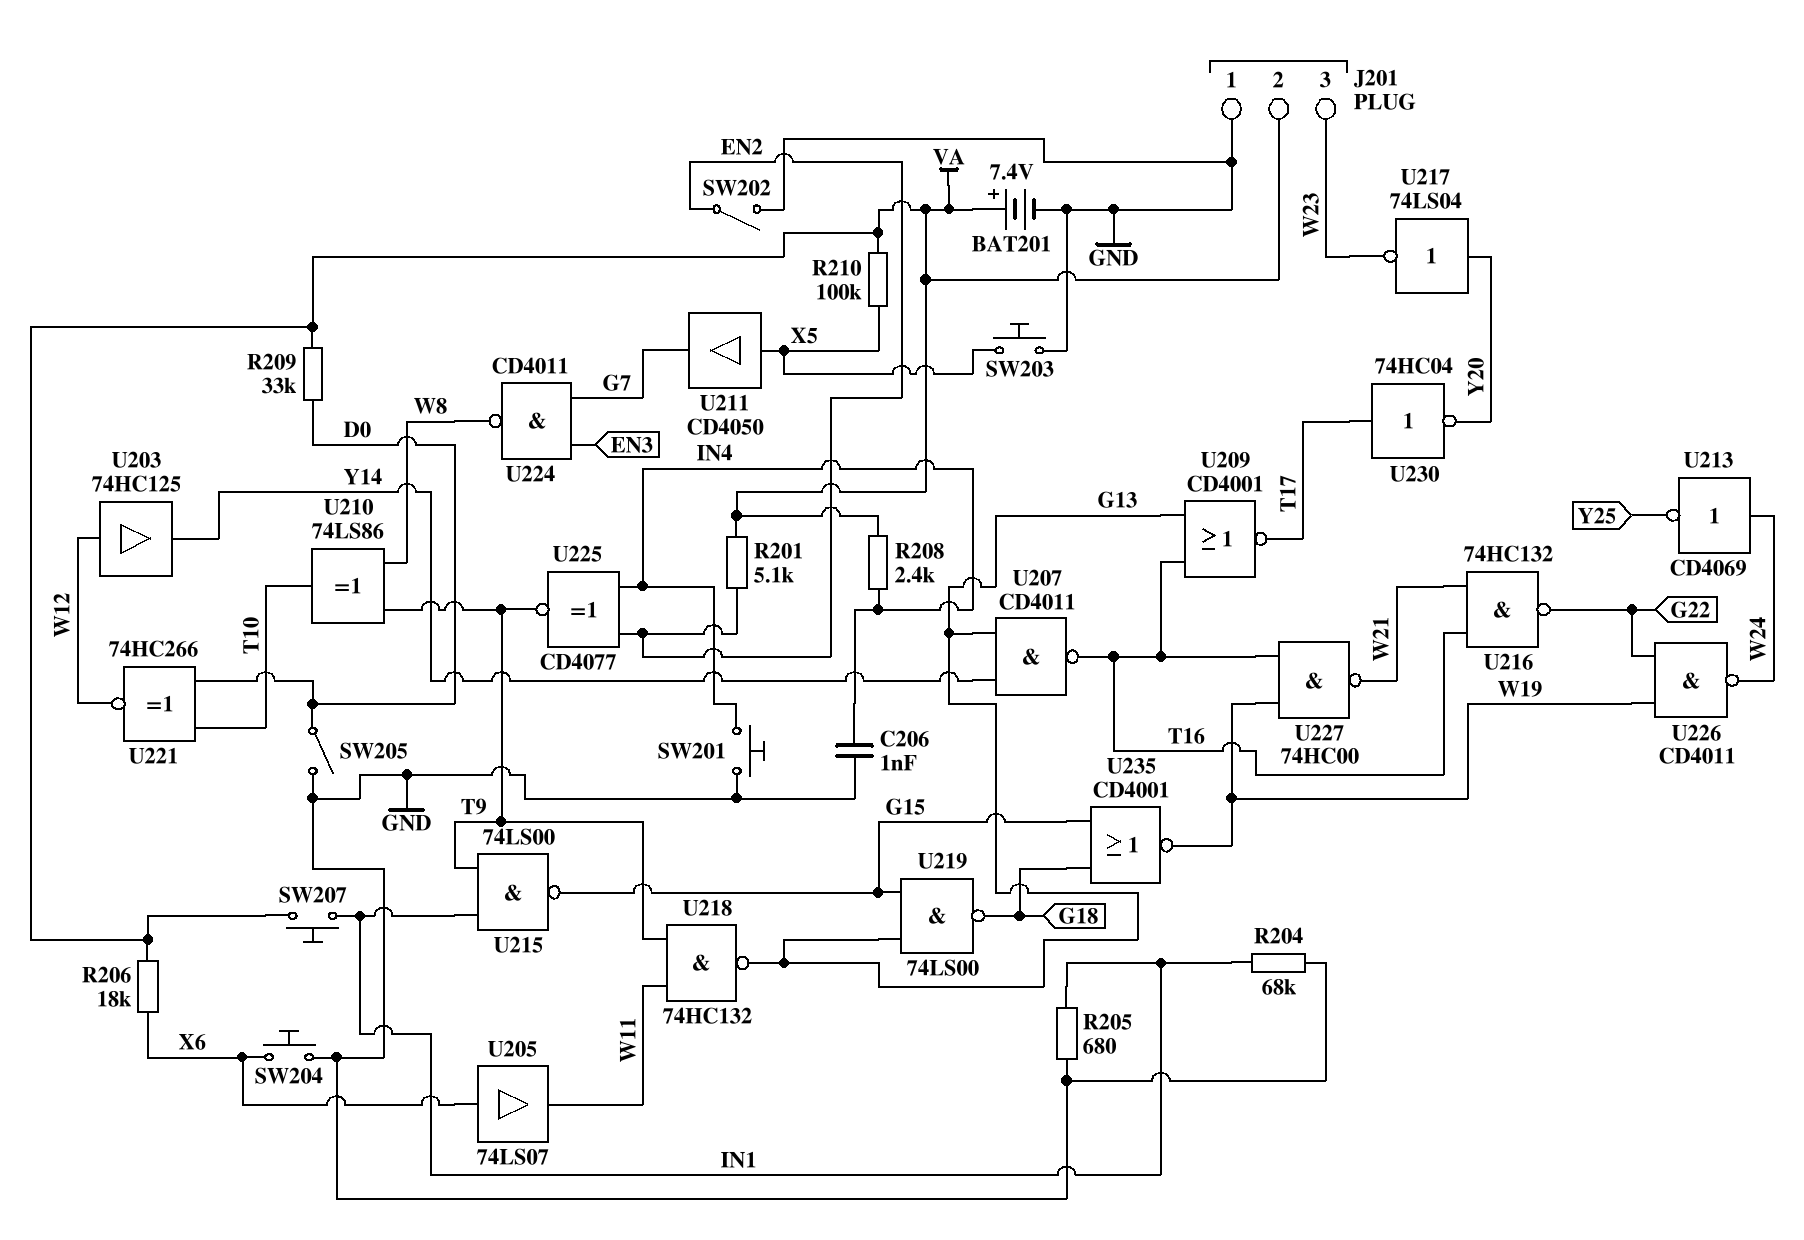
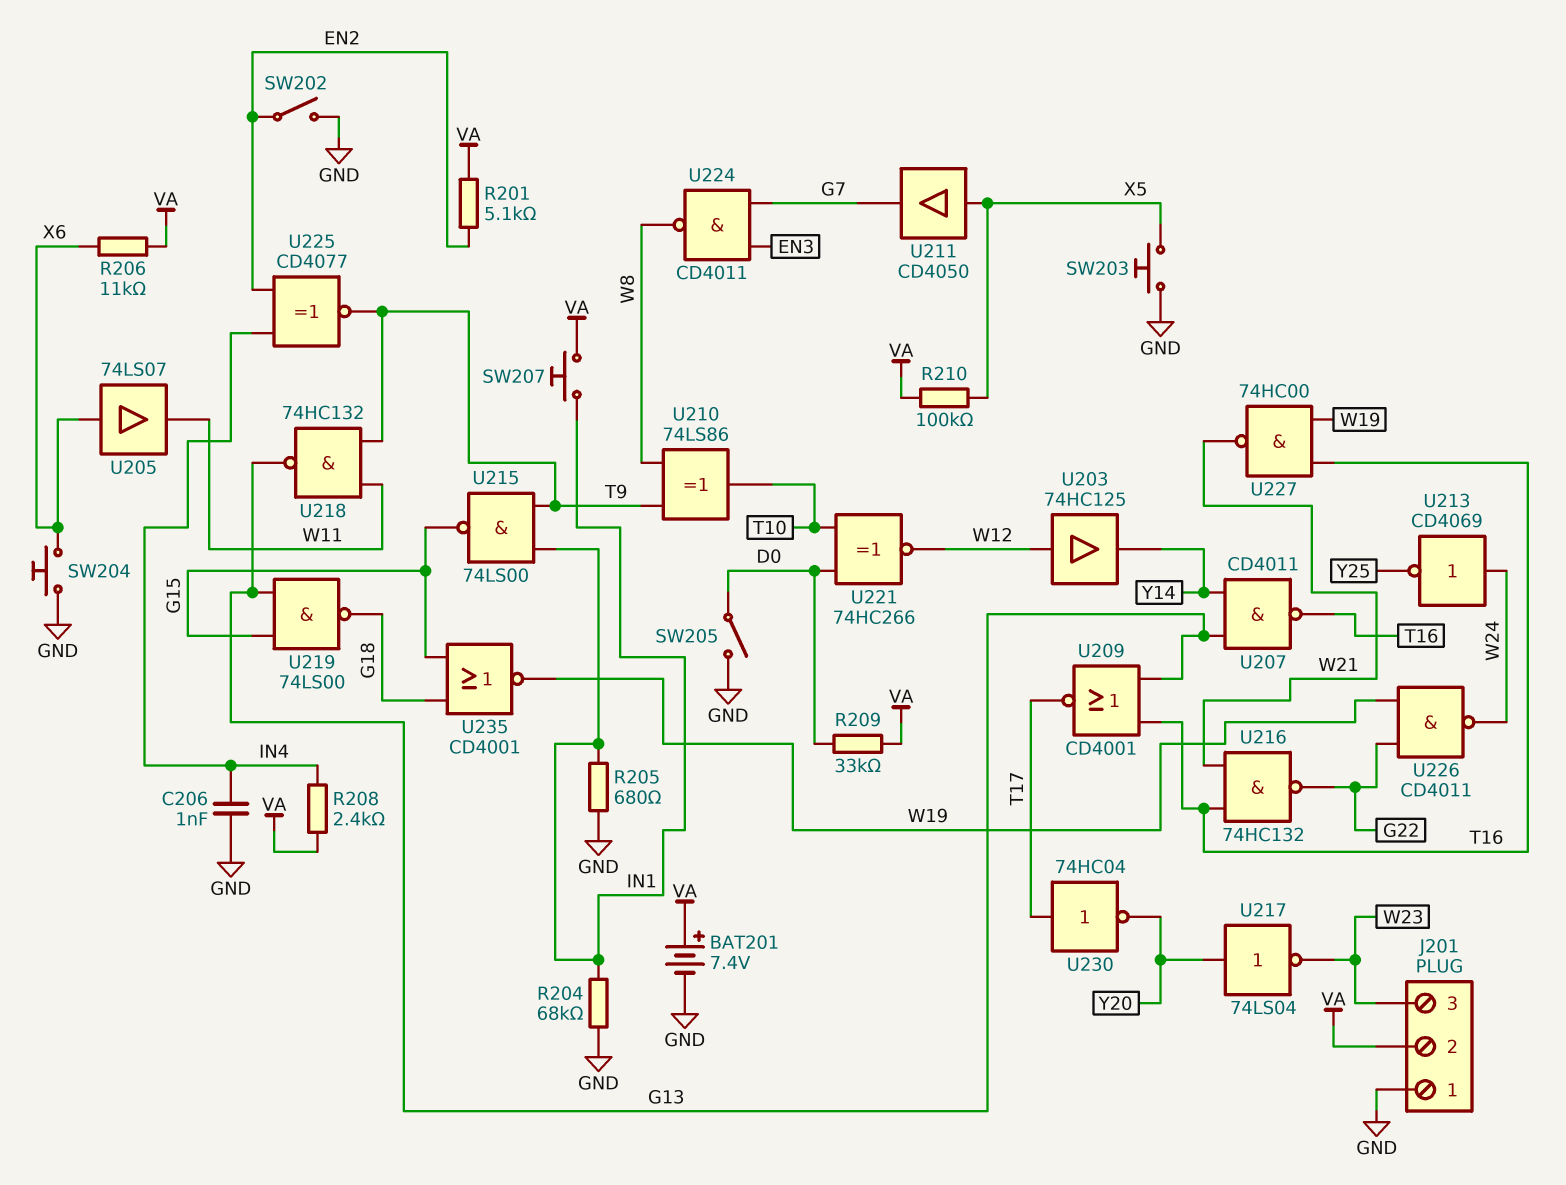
R206: 18k (VA, X6) -> 11k (VA, X6)
SW201: button (GND, IN4) -> none

